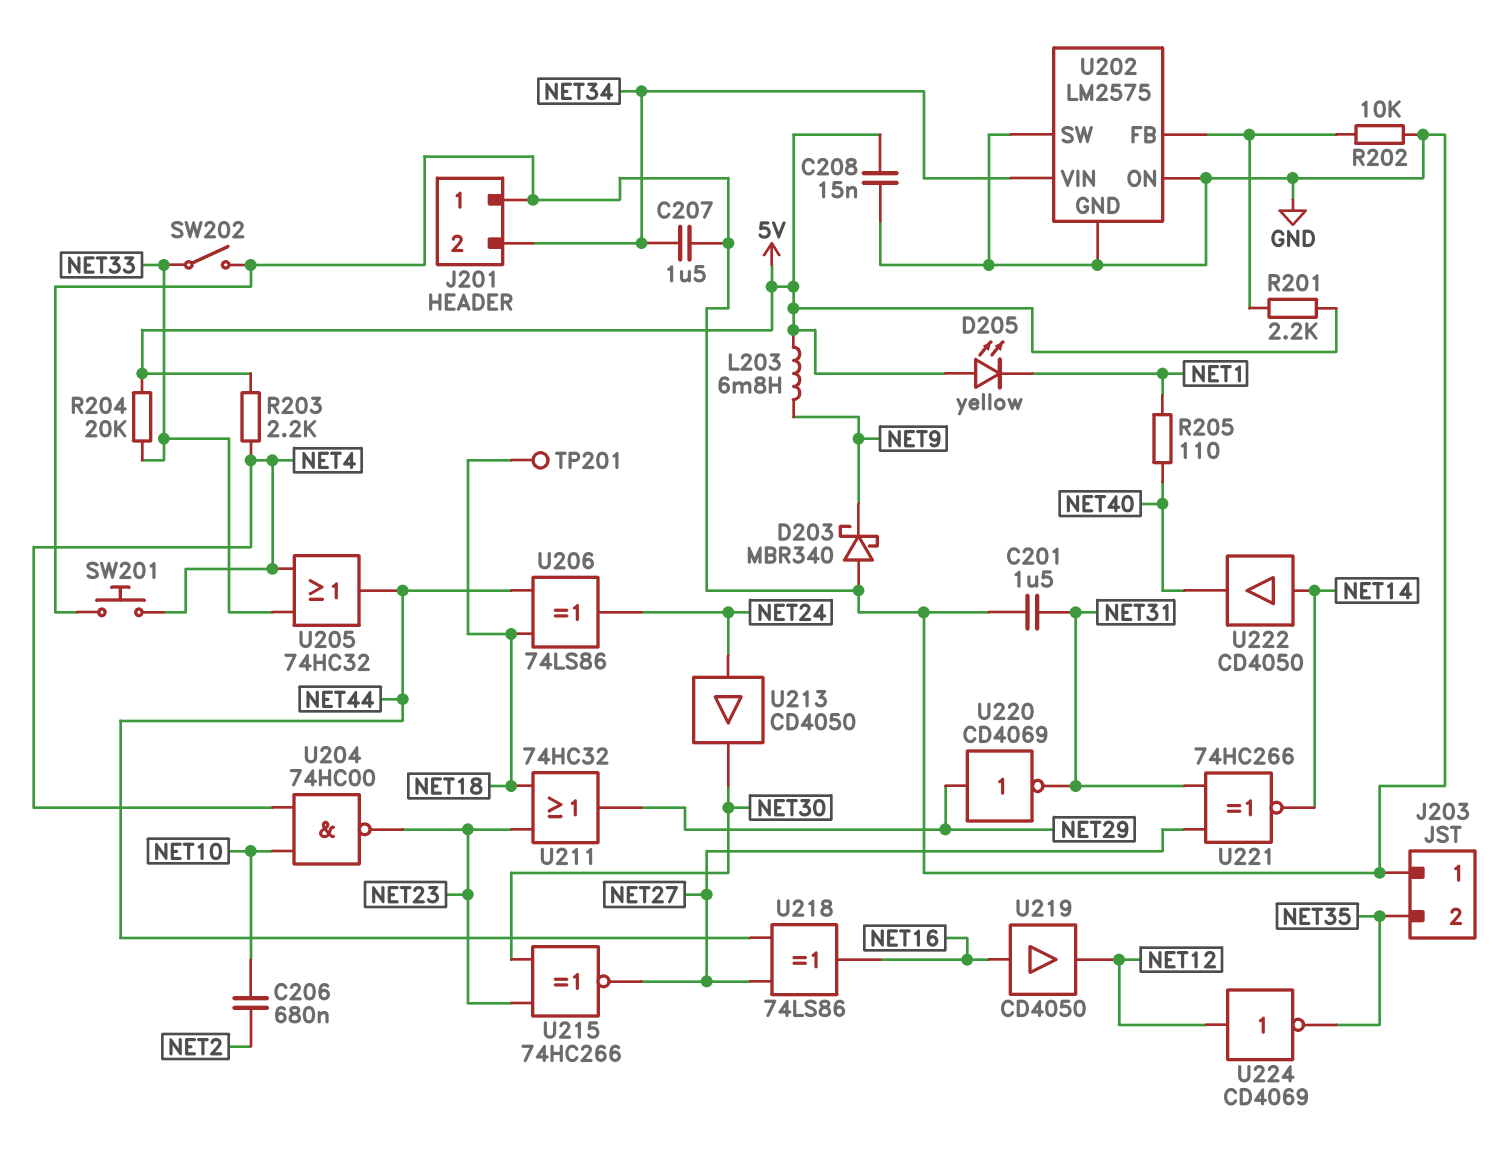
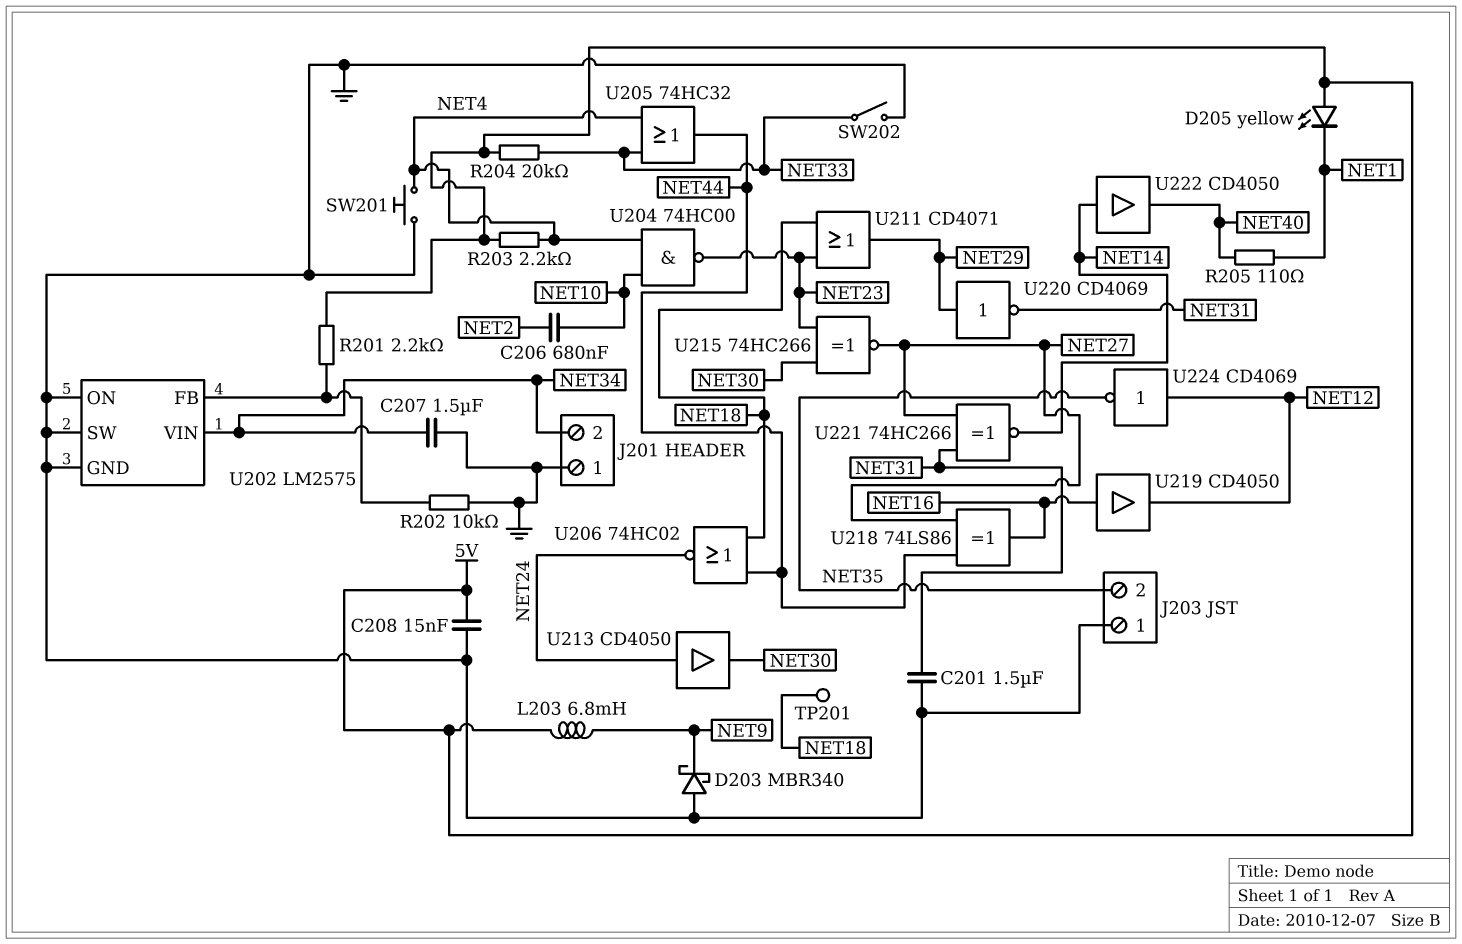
U206: XOR 74LS86 (in NET18, in NET44, out NET24) -> NOR 74HC02 (in NET18, in NET44, out NET24)
U211: OR 74HC32 (in NET18, in NET23, out NET29) -> OR CD4071 (in NET18, in NET23, out NET29)

